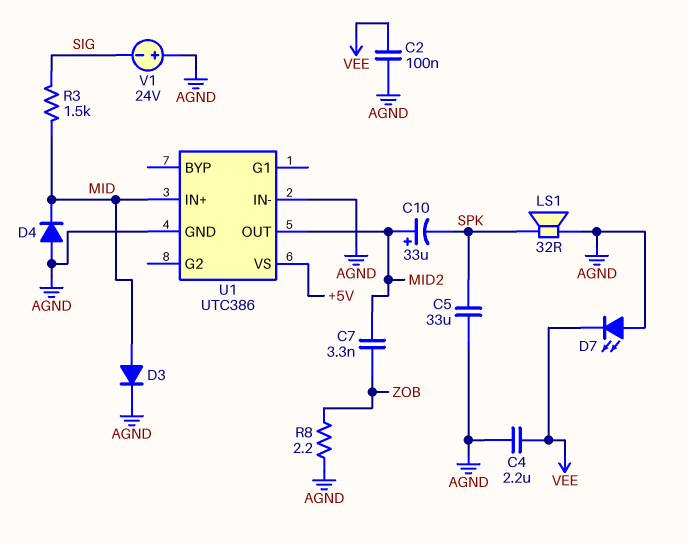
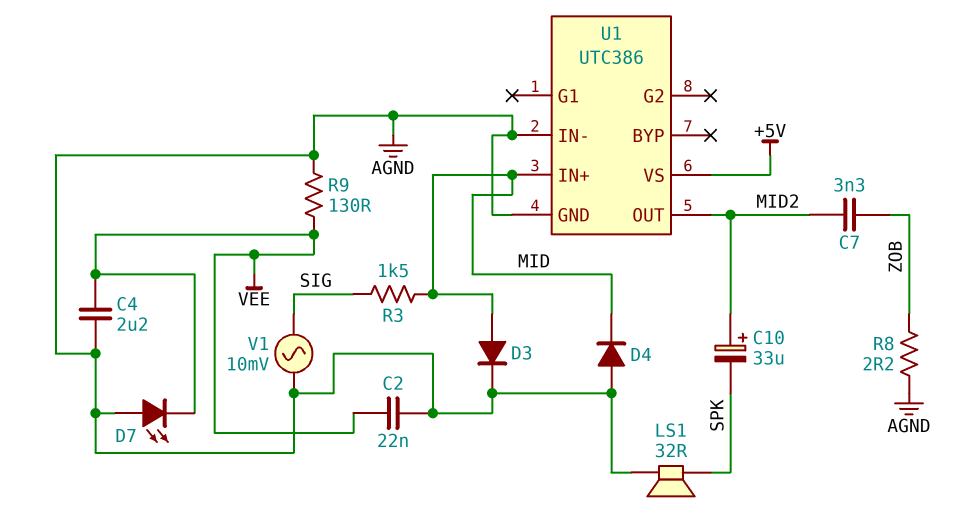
C2: 100nF (AGND, VEE) -> 22nF (AGND, VEE)
C5: 33uF (AGND, SPK) -> none
R9: none -> 130 (AGND, VEE)
V1: 24V (plus AGND, minus SIG) -> AC 10mV (AGND, SIG)

